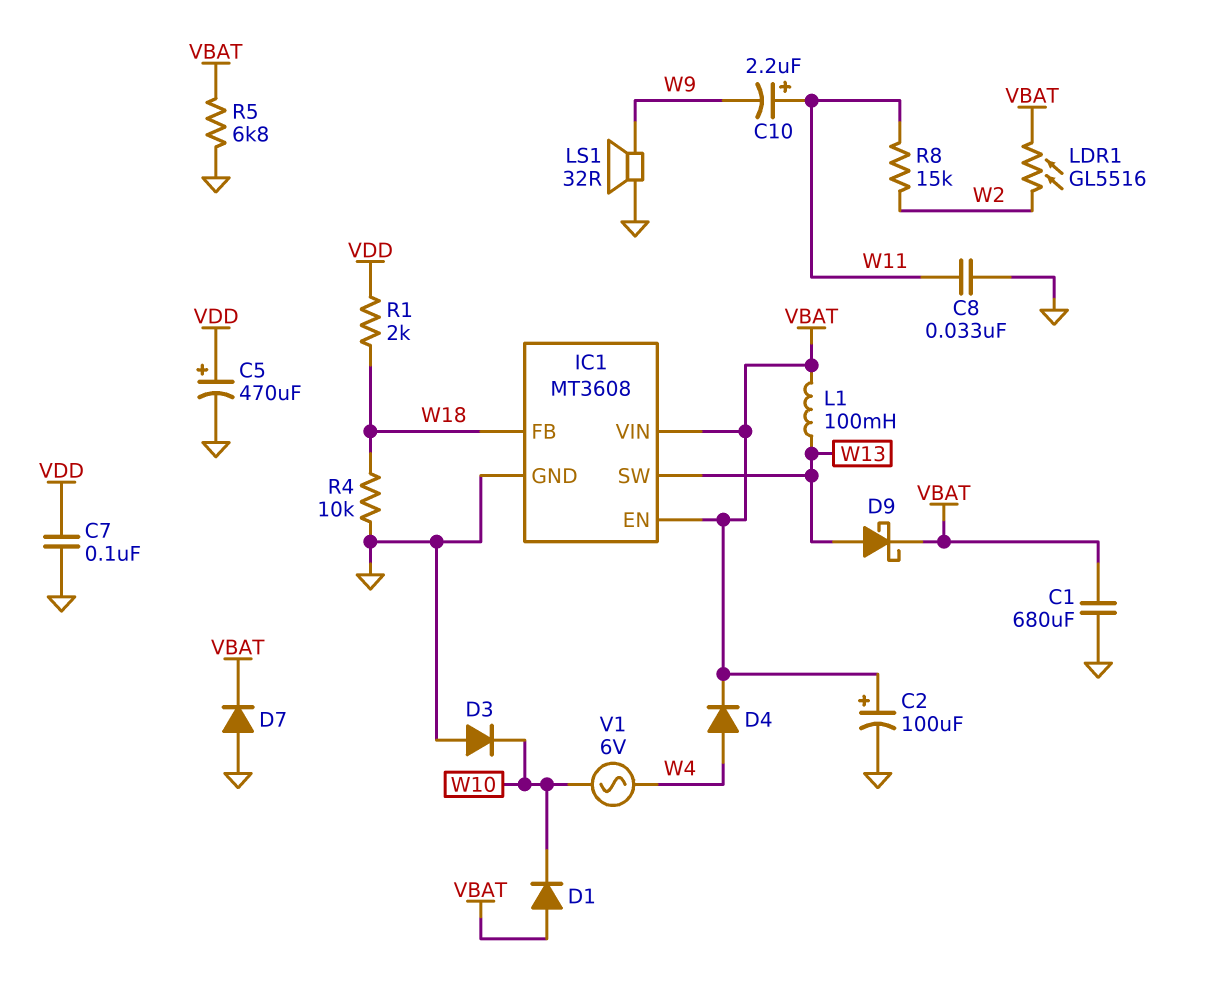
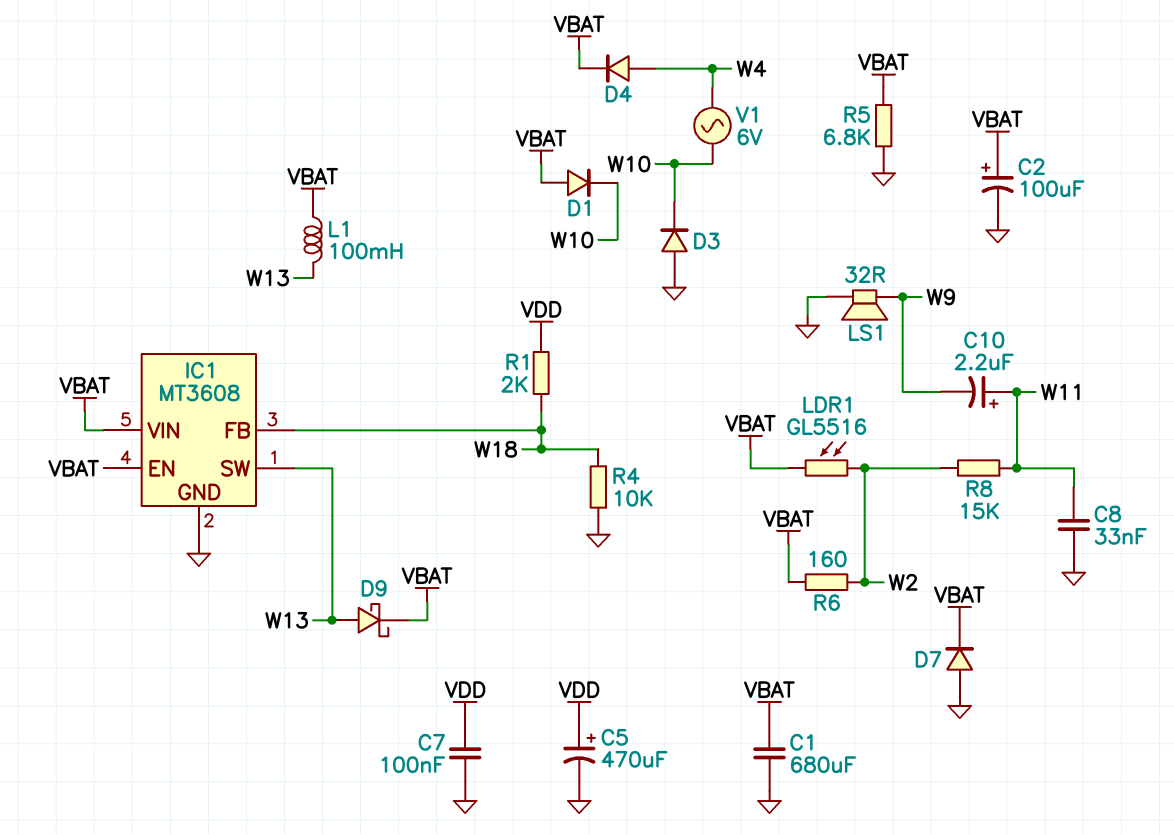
R6: none -> 160 (VBAT, W2)

